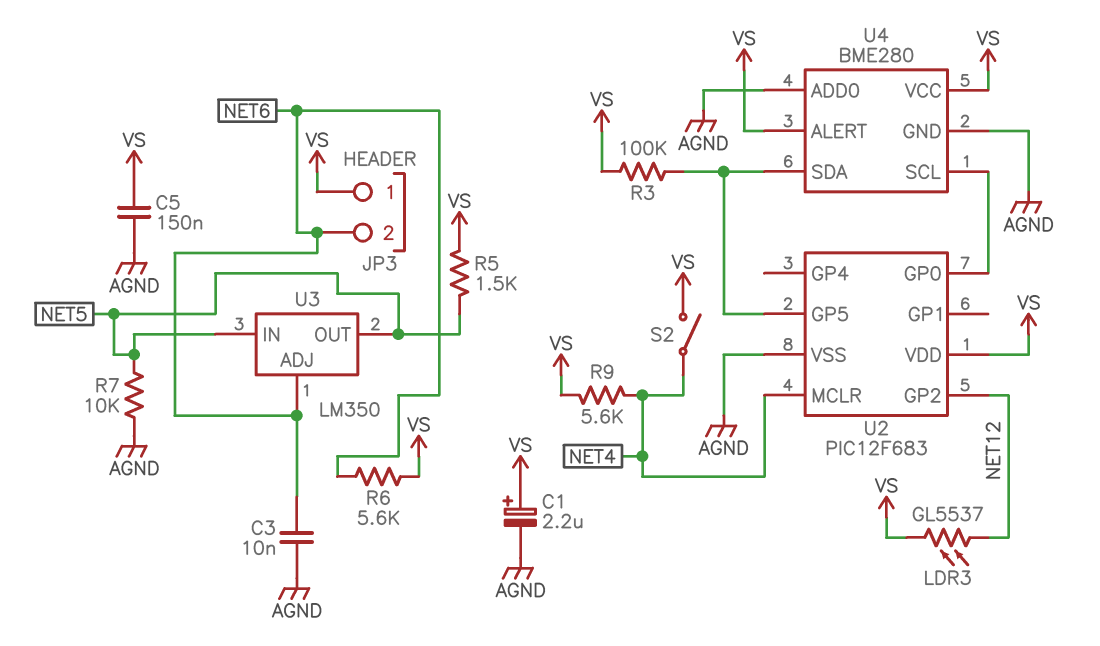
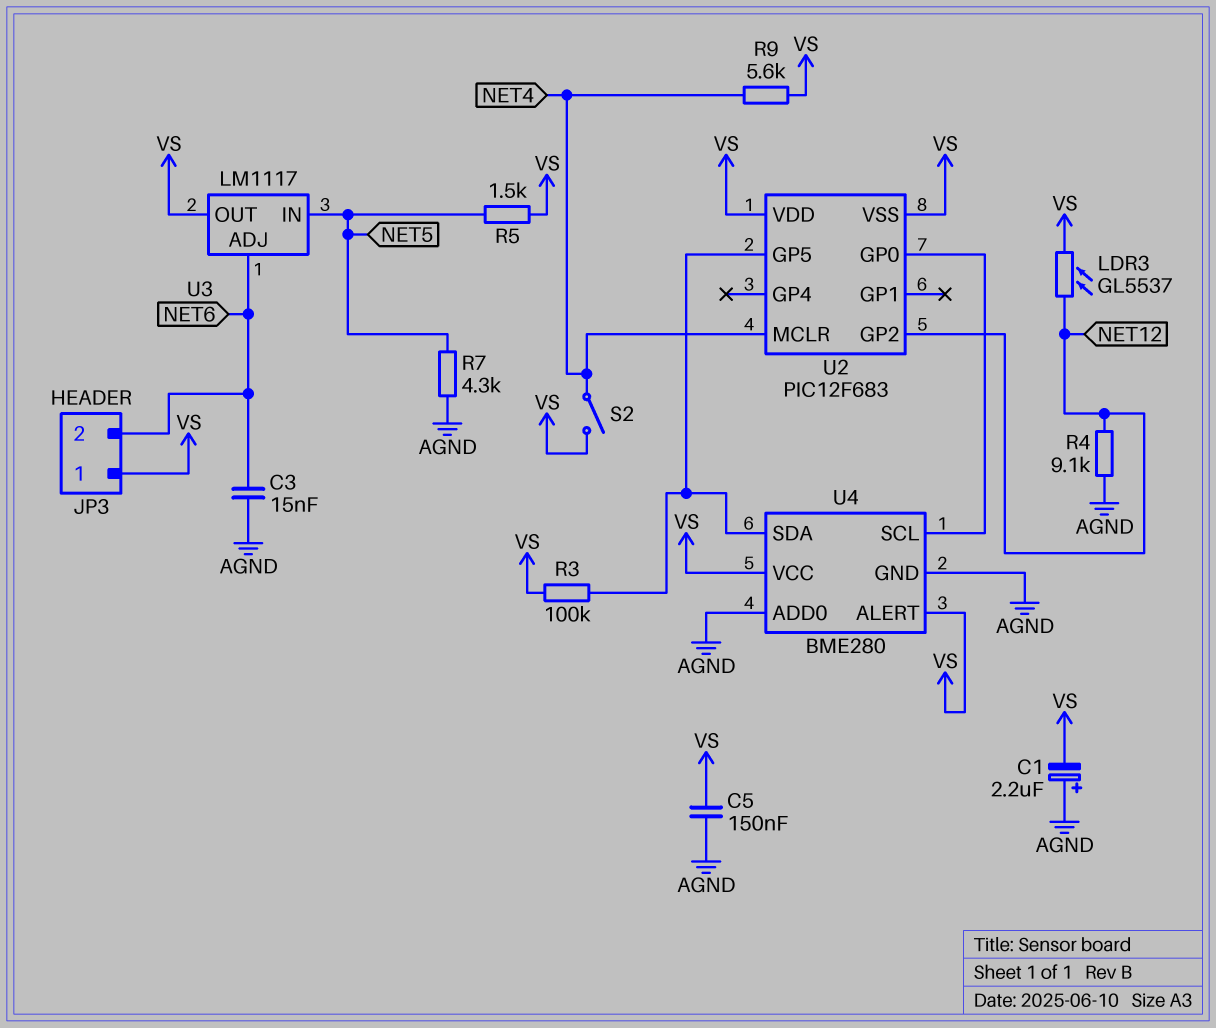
C1: 2.2uF (plus VS, minus AGND) -> 2.2uF (plus AGND, minus VS)
C3: 10nF (AGND, NET6) -> 15nF (AGND, NET6)
R4: none -> 9.1k (AGND, NET12)
R6: 5.6k (NET6, VS) -> none
R7: 10k (AGND, NET5) -> 4.3k (AGND, NET5)
U2 pin VSS: AGND -> VS
U3: LM350 -> LM1117
U3 pin OUT: NET5 -> VS

